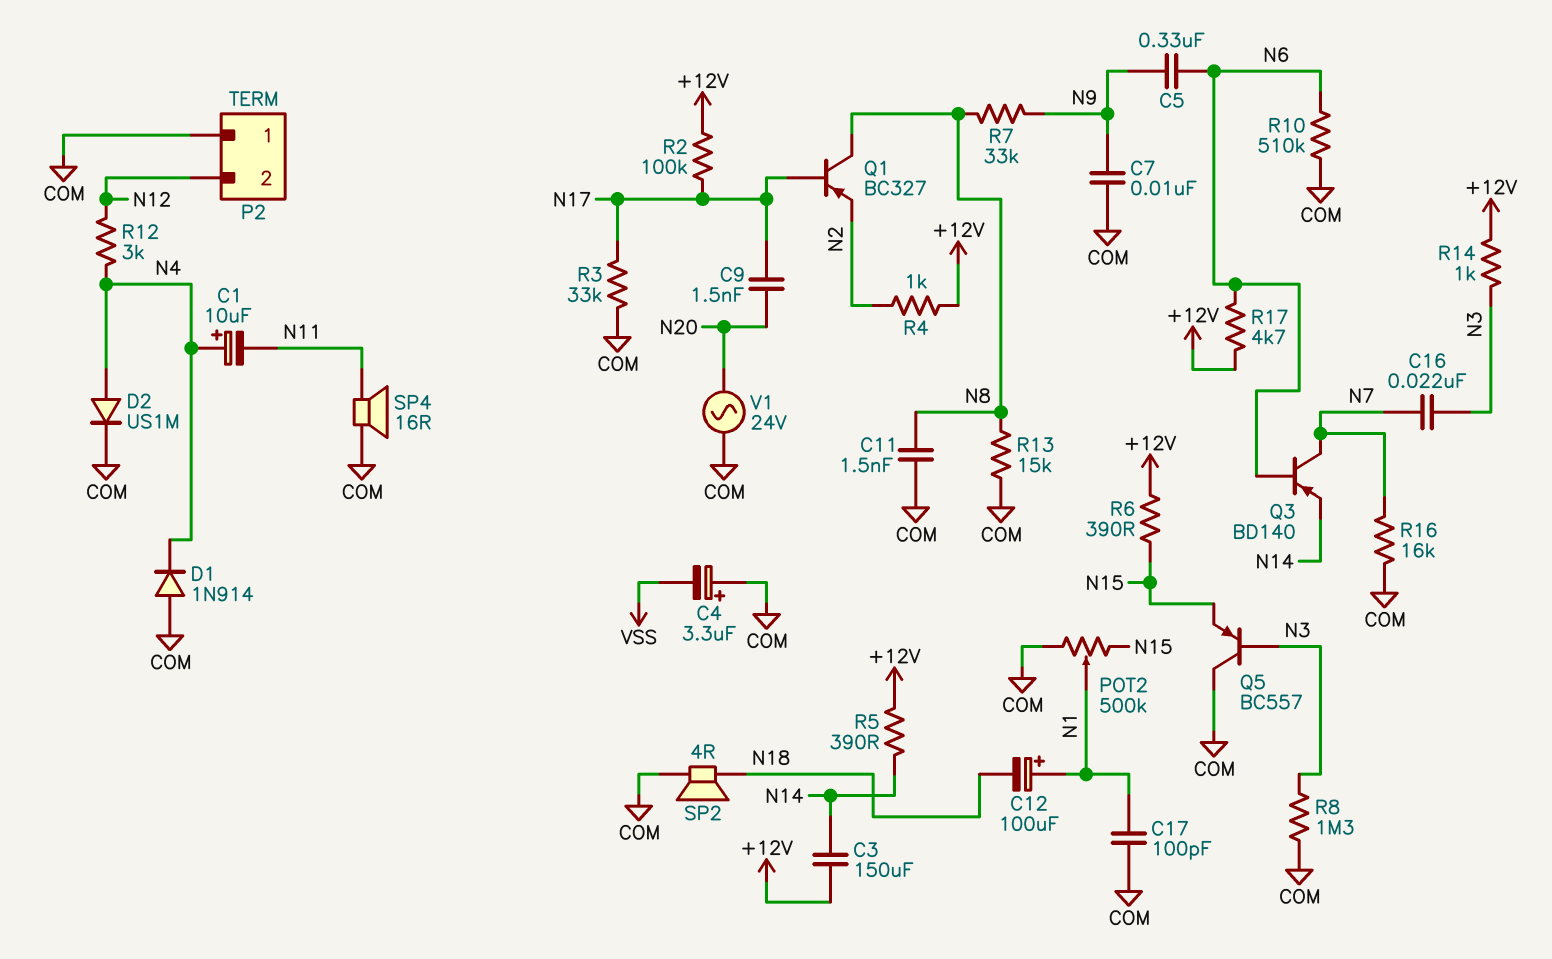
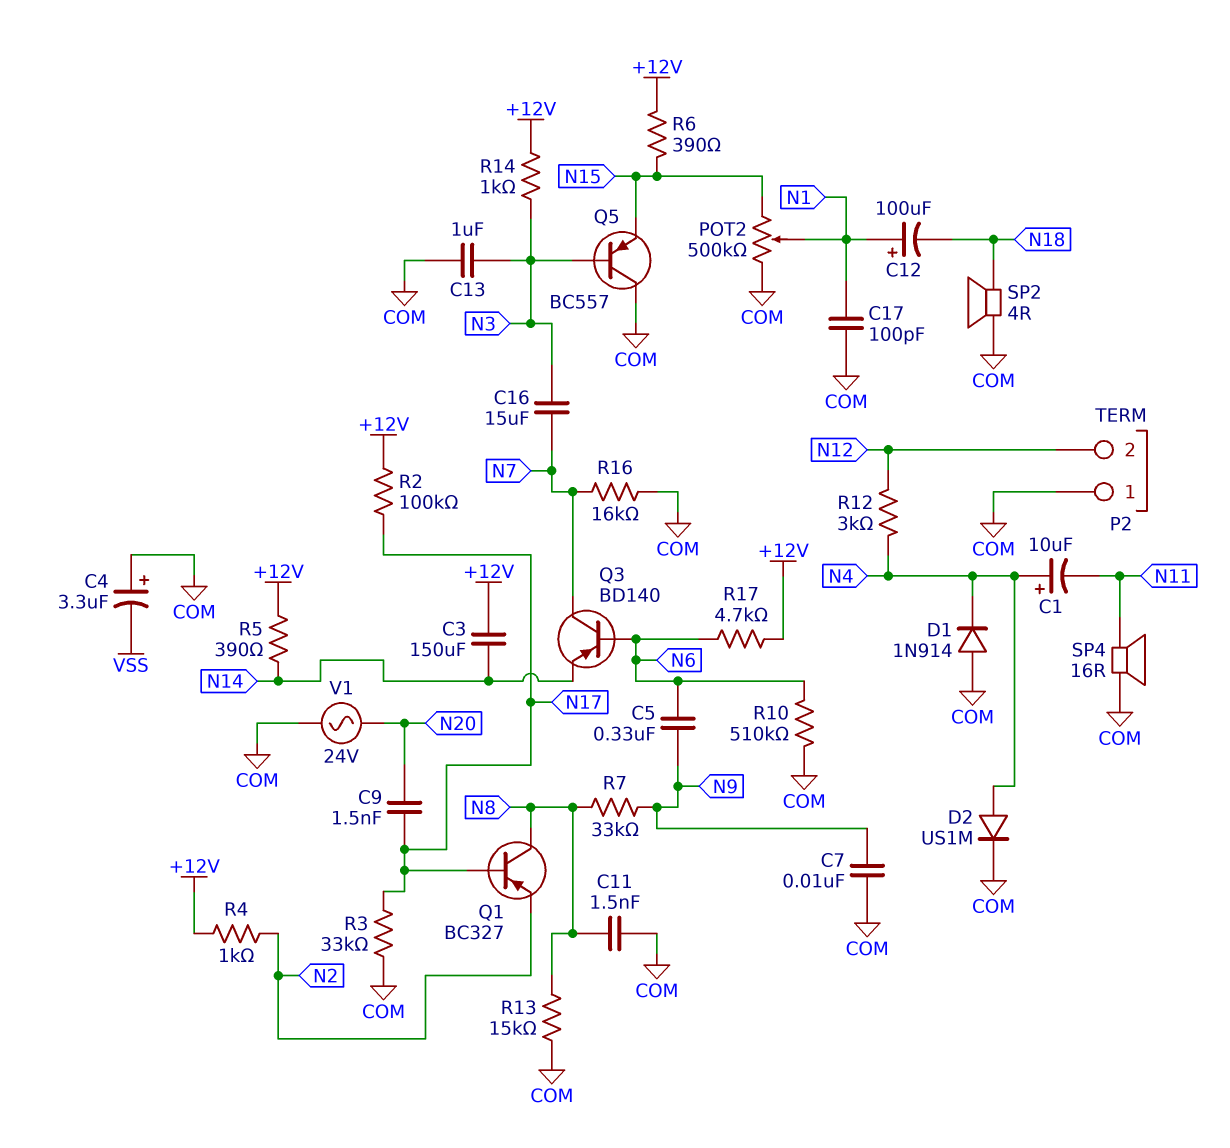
C13: none -> 1uF (COM, N3)
C16: 22nF (N3, N7) -> 15uF (N3, N7)
R8: 1.3M (COM, N3) -> none

